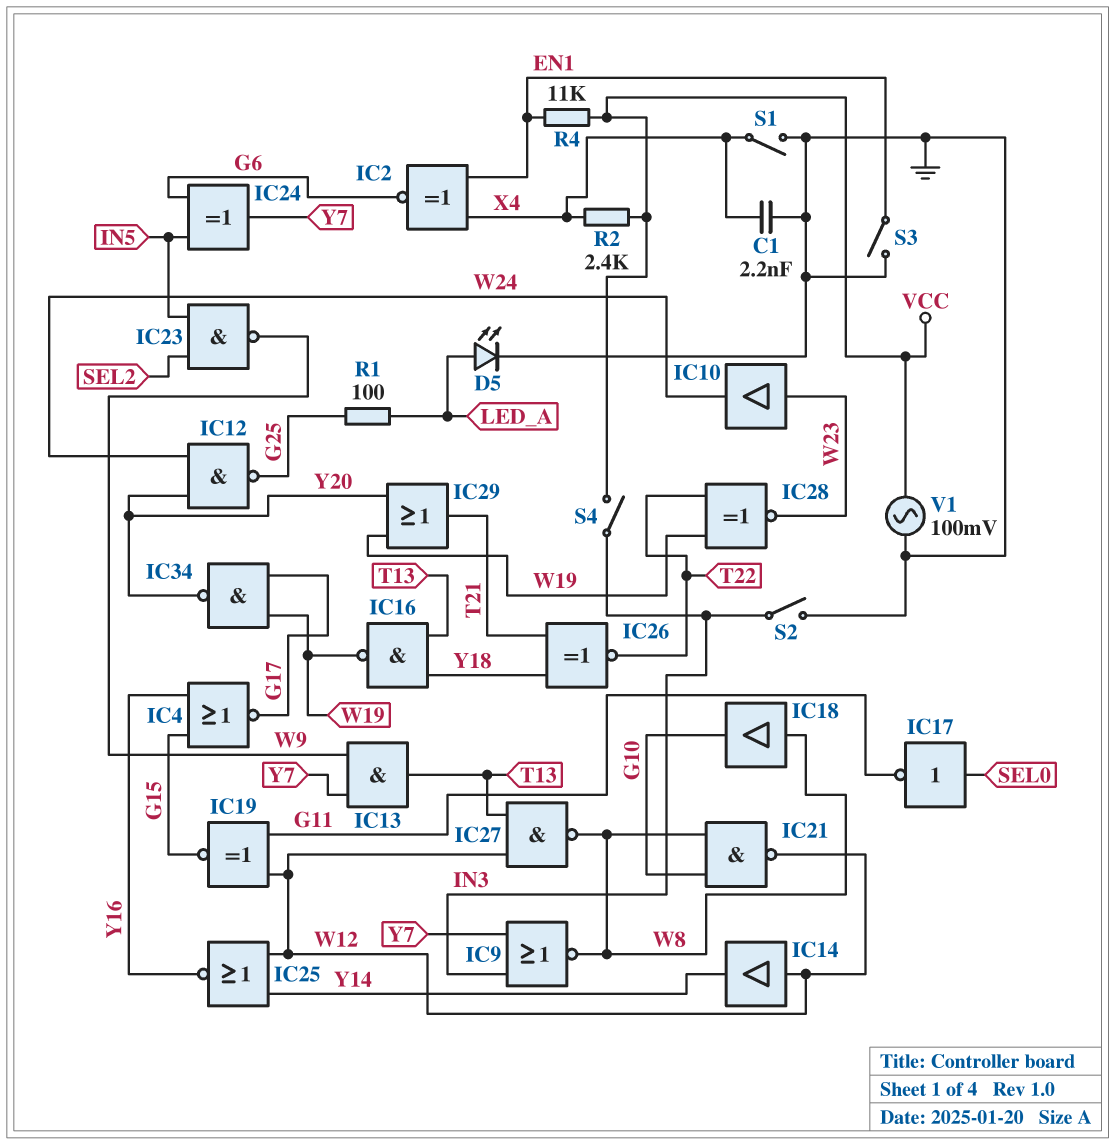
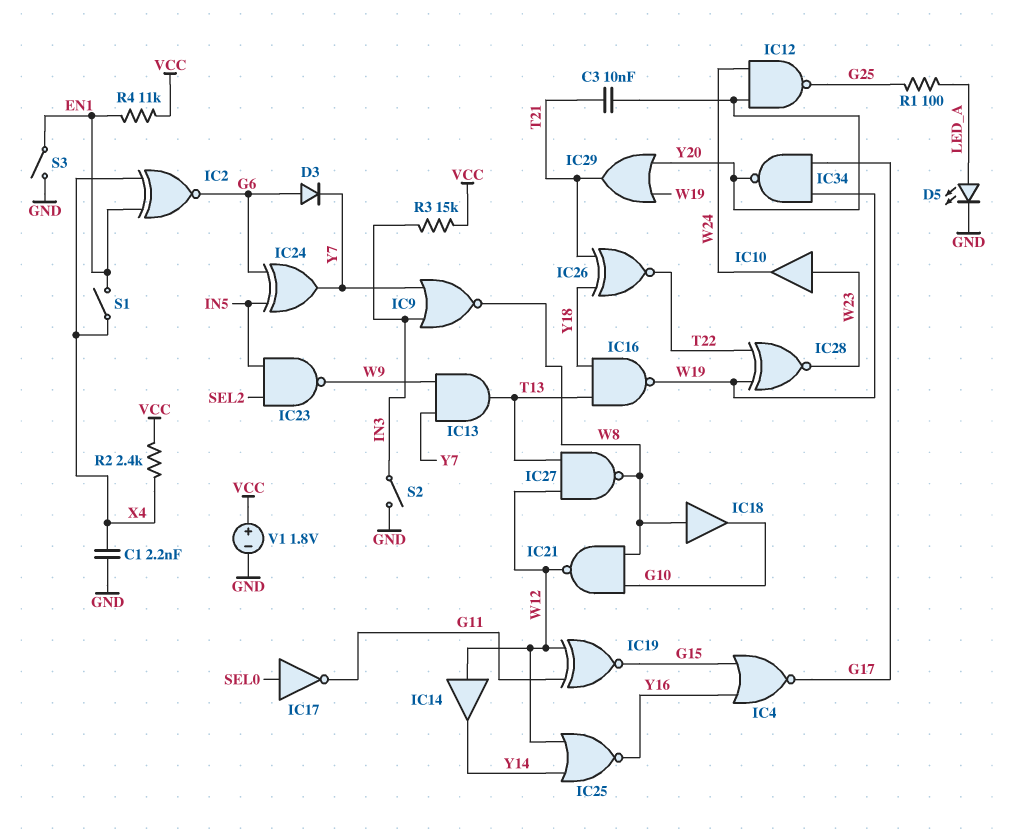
C3: none -> 10nF (T21, Y20)
D3: none -> diode (A G6, K Y7)
R3: none -> 15k (IN3, VCC)
S1: switch (GND, X4) -> switch (EN1, X4)
S4: switch (IN3, VCC) -> none
V1: AC 100mV (GND, VCC) -> 1.8V (plus VCC, minus GND)

